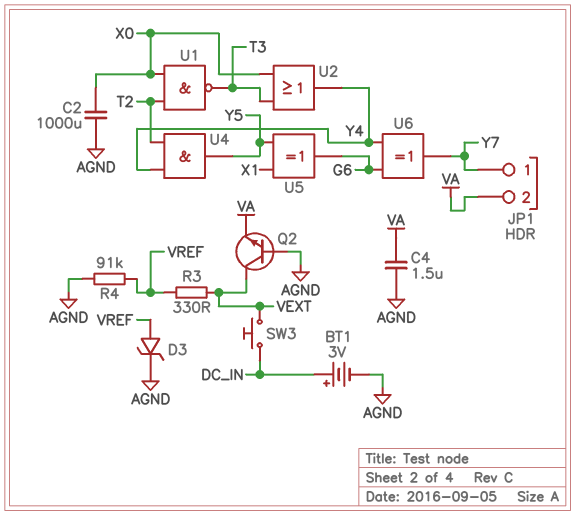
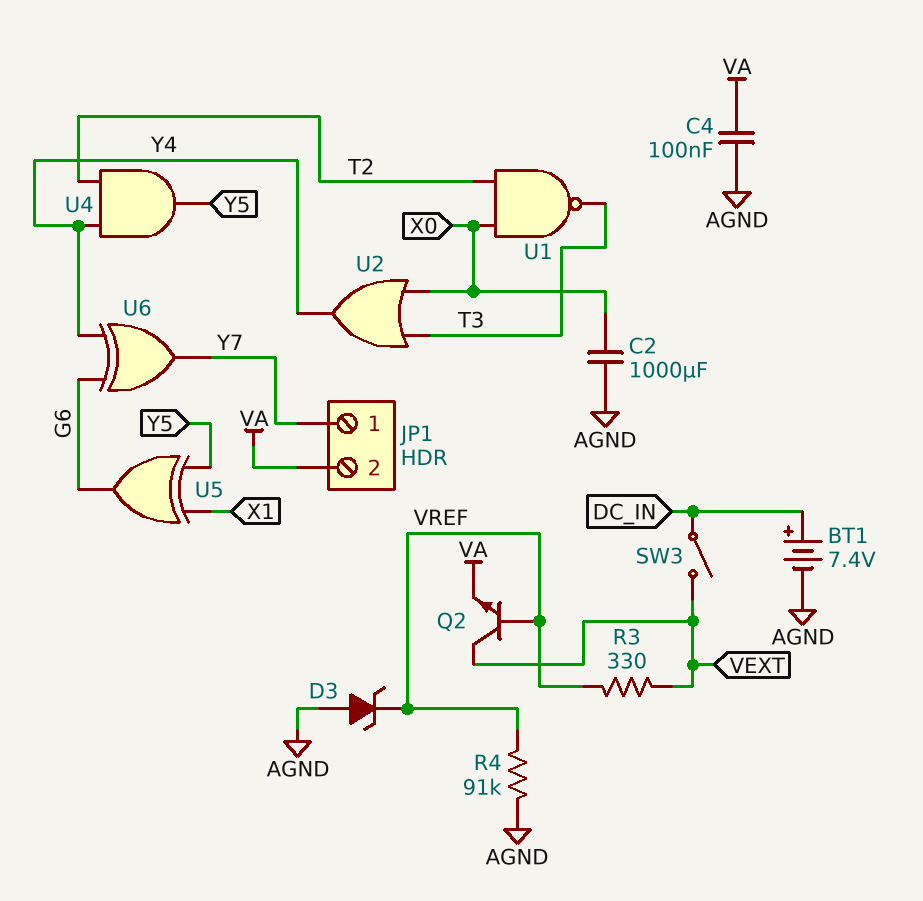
BT1: 3V (plus DC_IN, minus AGND) -> 7.4V (plus DC_IN, minus AGND)
C4: 1.5uF (AGND, VA) -> 100nF (AGND, VA)
D3: zener (A VREF, K AGND) -> zener (A AGND, K VREF)
Q2: NPN (B AGND, C VEXT, E VA) -> NPN (B VREF, C VEXT, E VA)
SW3: button (DC_IN, VEXT) -> switch (DC_IN, VEXT)

